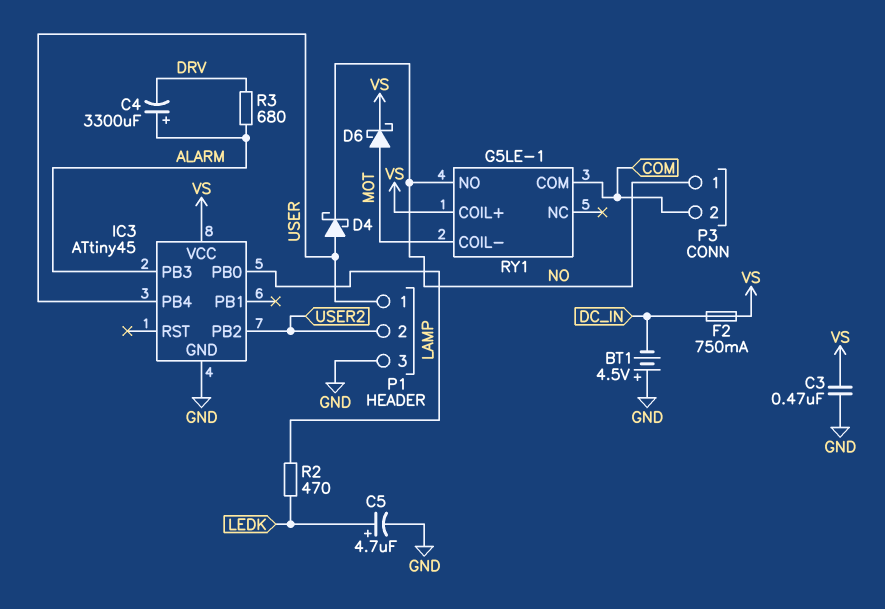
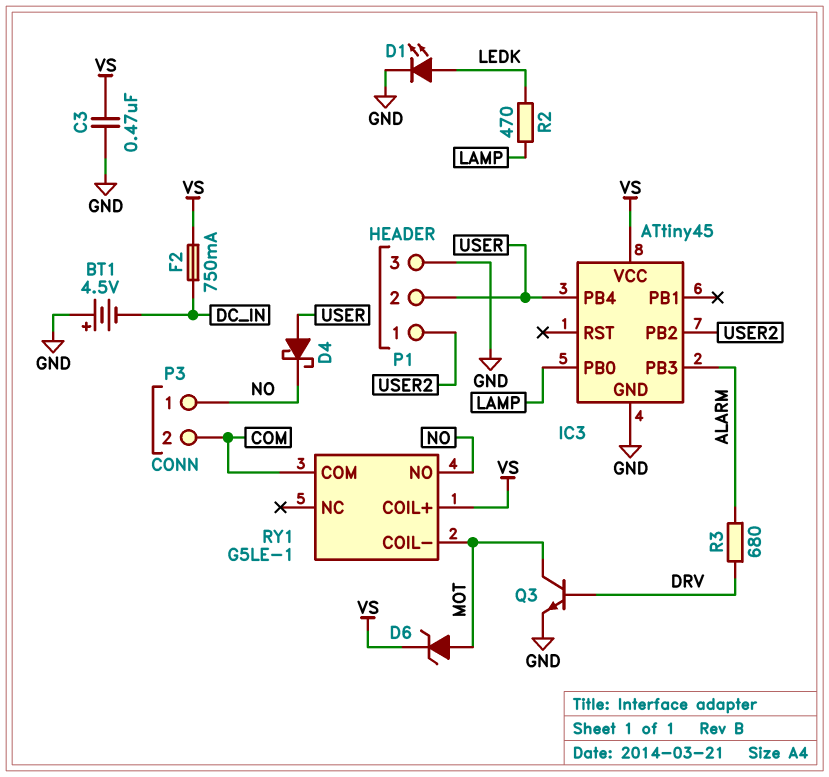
C4: 3300uF (plus ALARM, minus DRV) -> none
C5: 4.7uF (plus LEDK, minus GND) -> none
D1: none -> LED (A LEDK, K GND)
D6: schottky (A MOT, K VS) -> zener (A MOT, K VS)
P1 pin 1: USER -> USER2
P1 pin 2: USER2 -> USER
Q3: none -> NPN (B DRV, C MOT, E GND)

